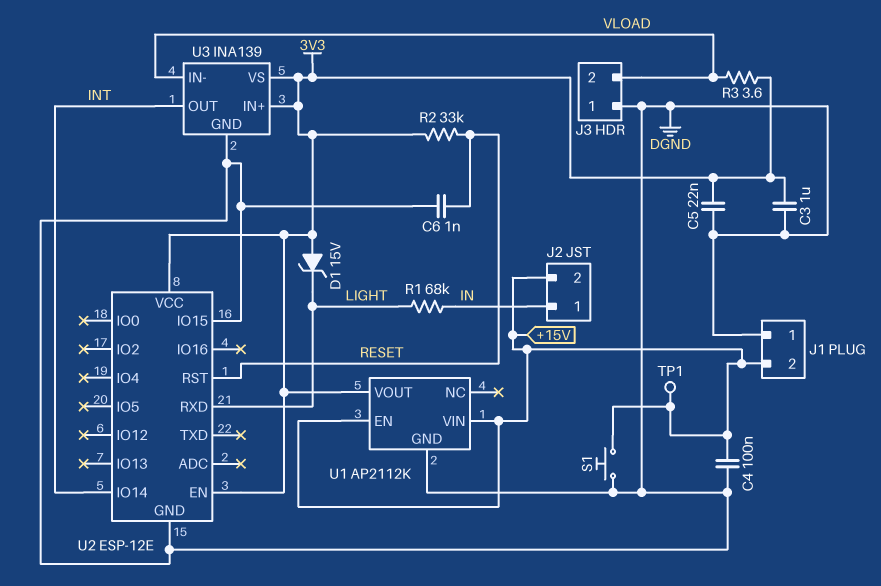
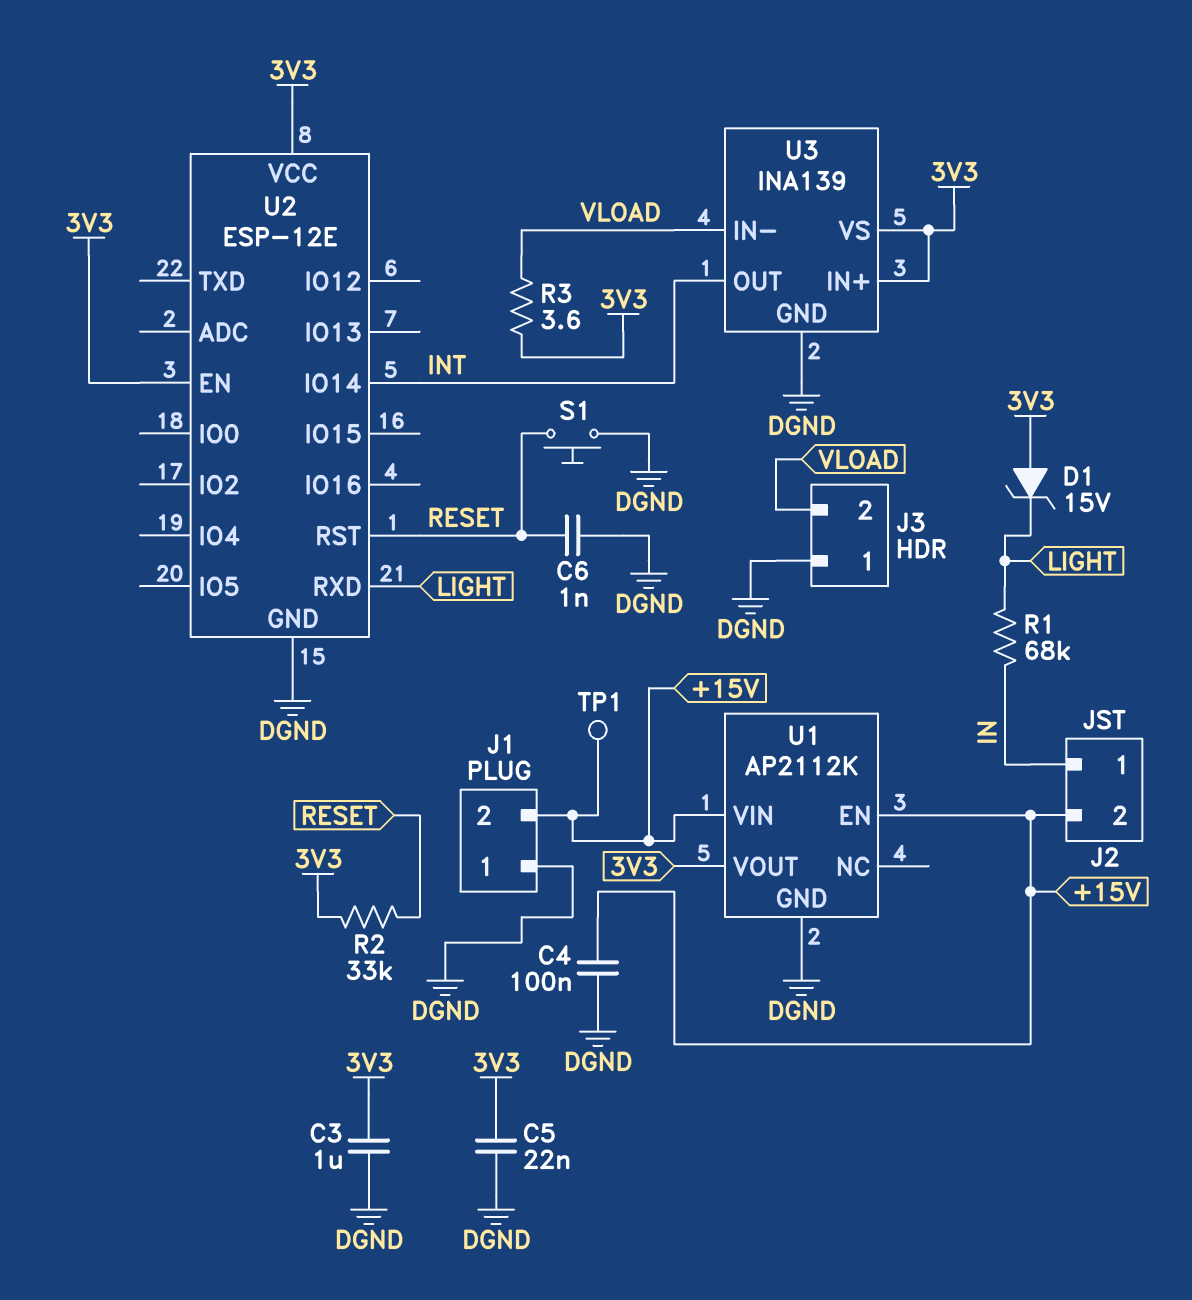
S1: button (+15V, DGND) -> button (DGND, RESET)
U2 pin IO15: DGND -> none

